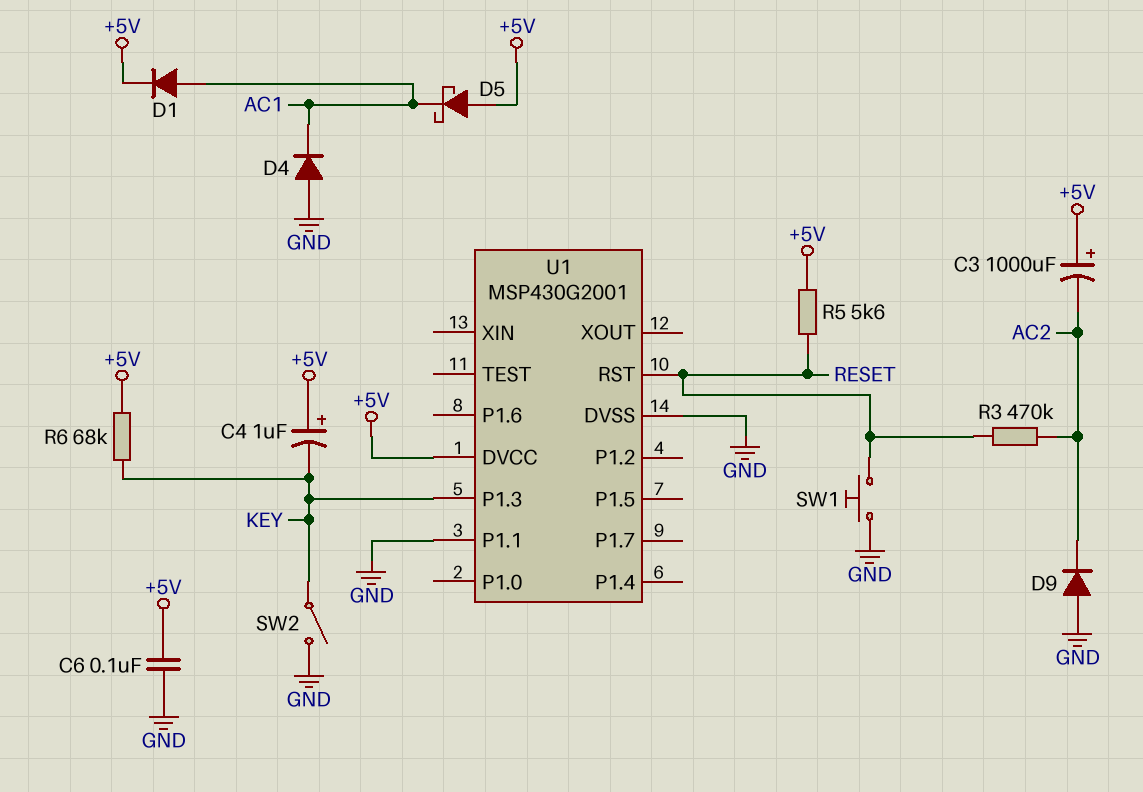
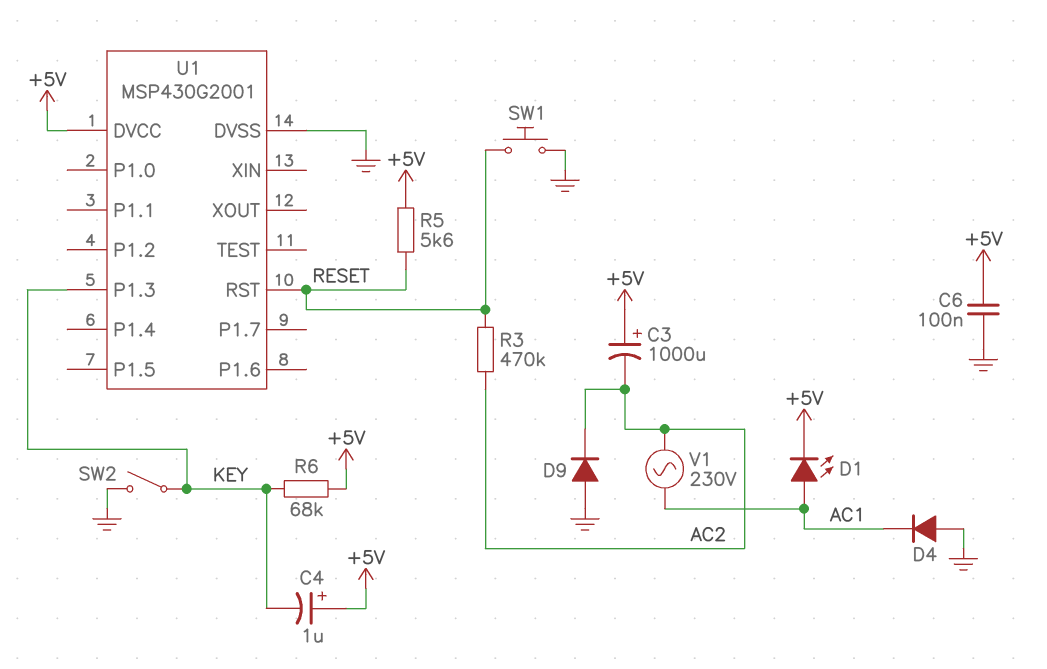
D1: diode (A AC1, K +5V) -> LED (A AC1, K +5V)
D5: schottky (A +5V, K AC1) -> none
U1 pin P1.1: GND -> none
V1: none -> AC 230V (AC1, AC2)

